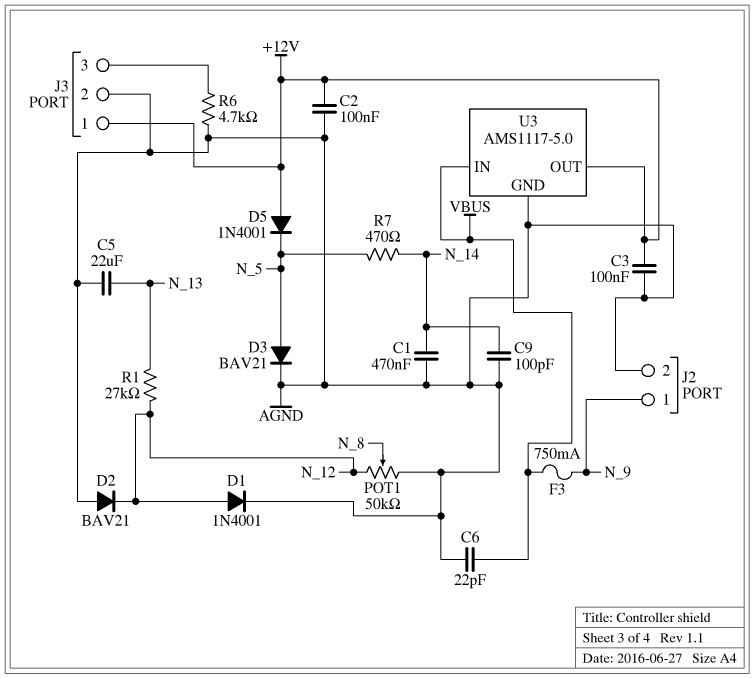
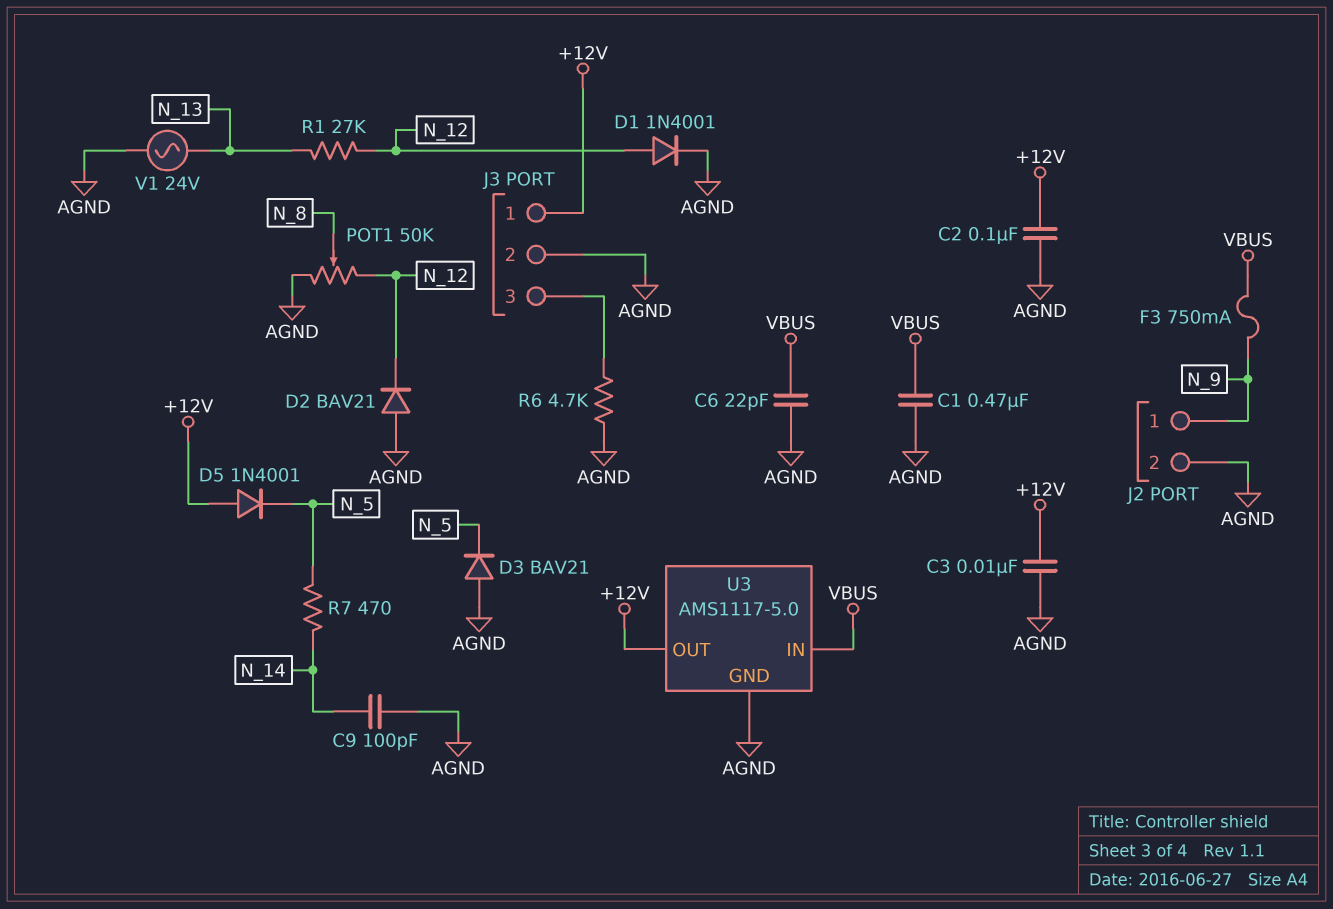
C1: 470nF (AGND, N_14) -> 470nF (AGND, VBUS)
C3: 100nF (+12V, AGND) -> 10nF (+12V, AGND)
C5: 22uF (AGND, N_13) -> none
D3: diode BAV21 (A N_5, K AGND) -> diode BAV21 (A AGND, K N_5)
V1: none -> AC 24V (AGND, N_13)

